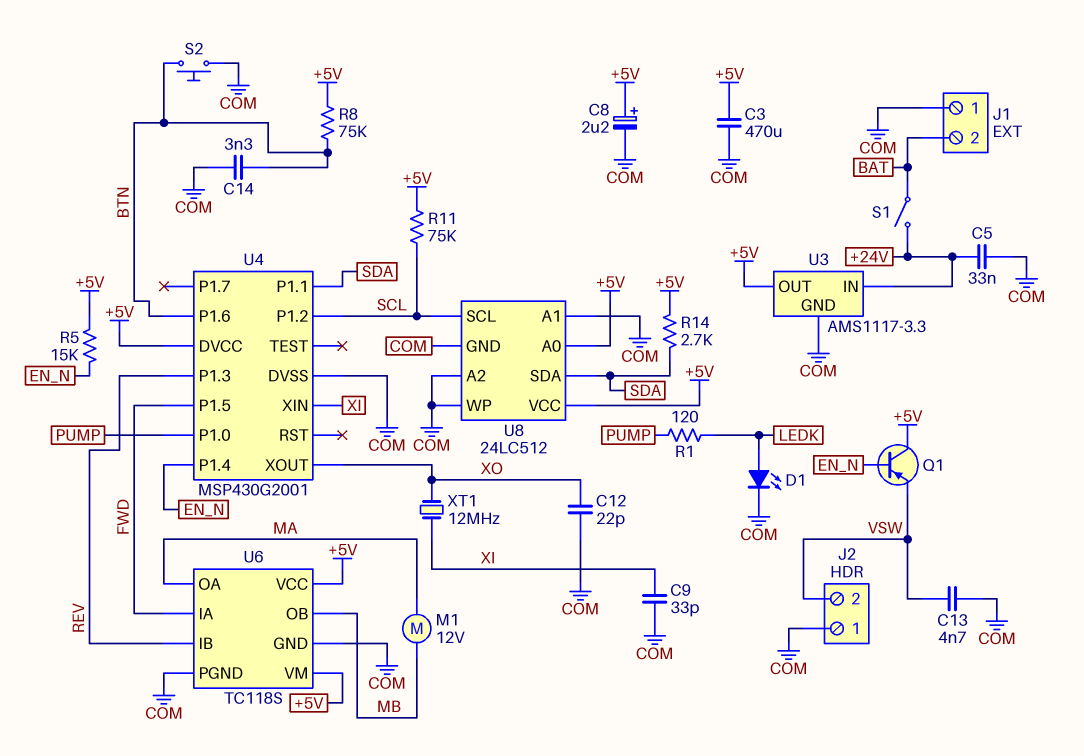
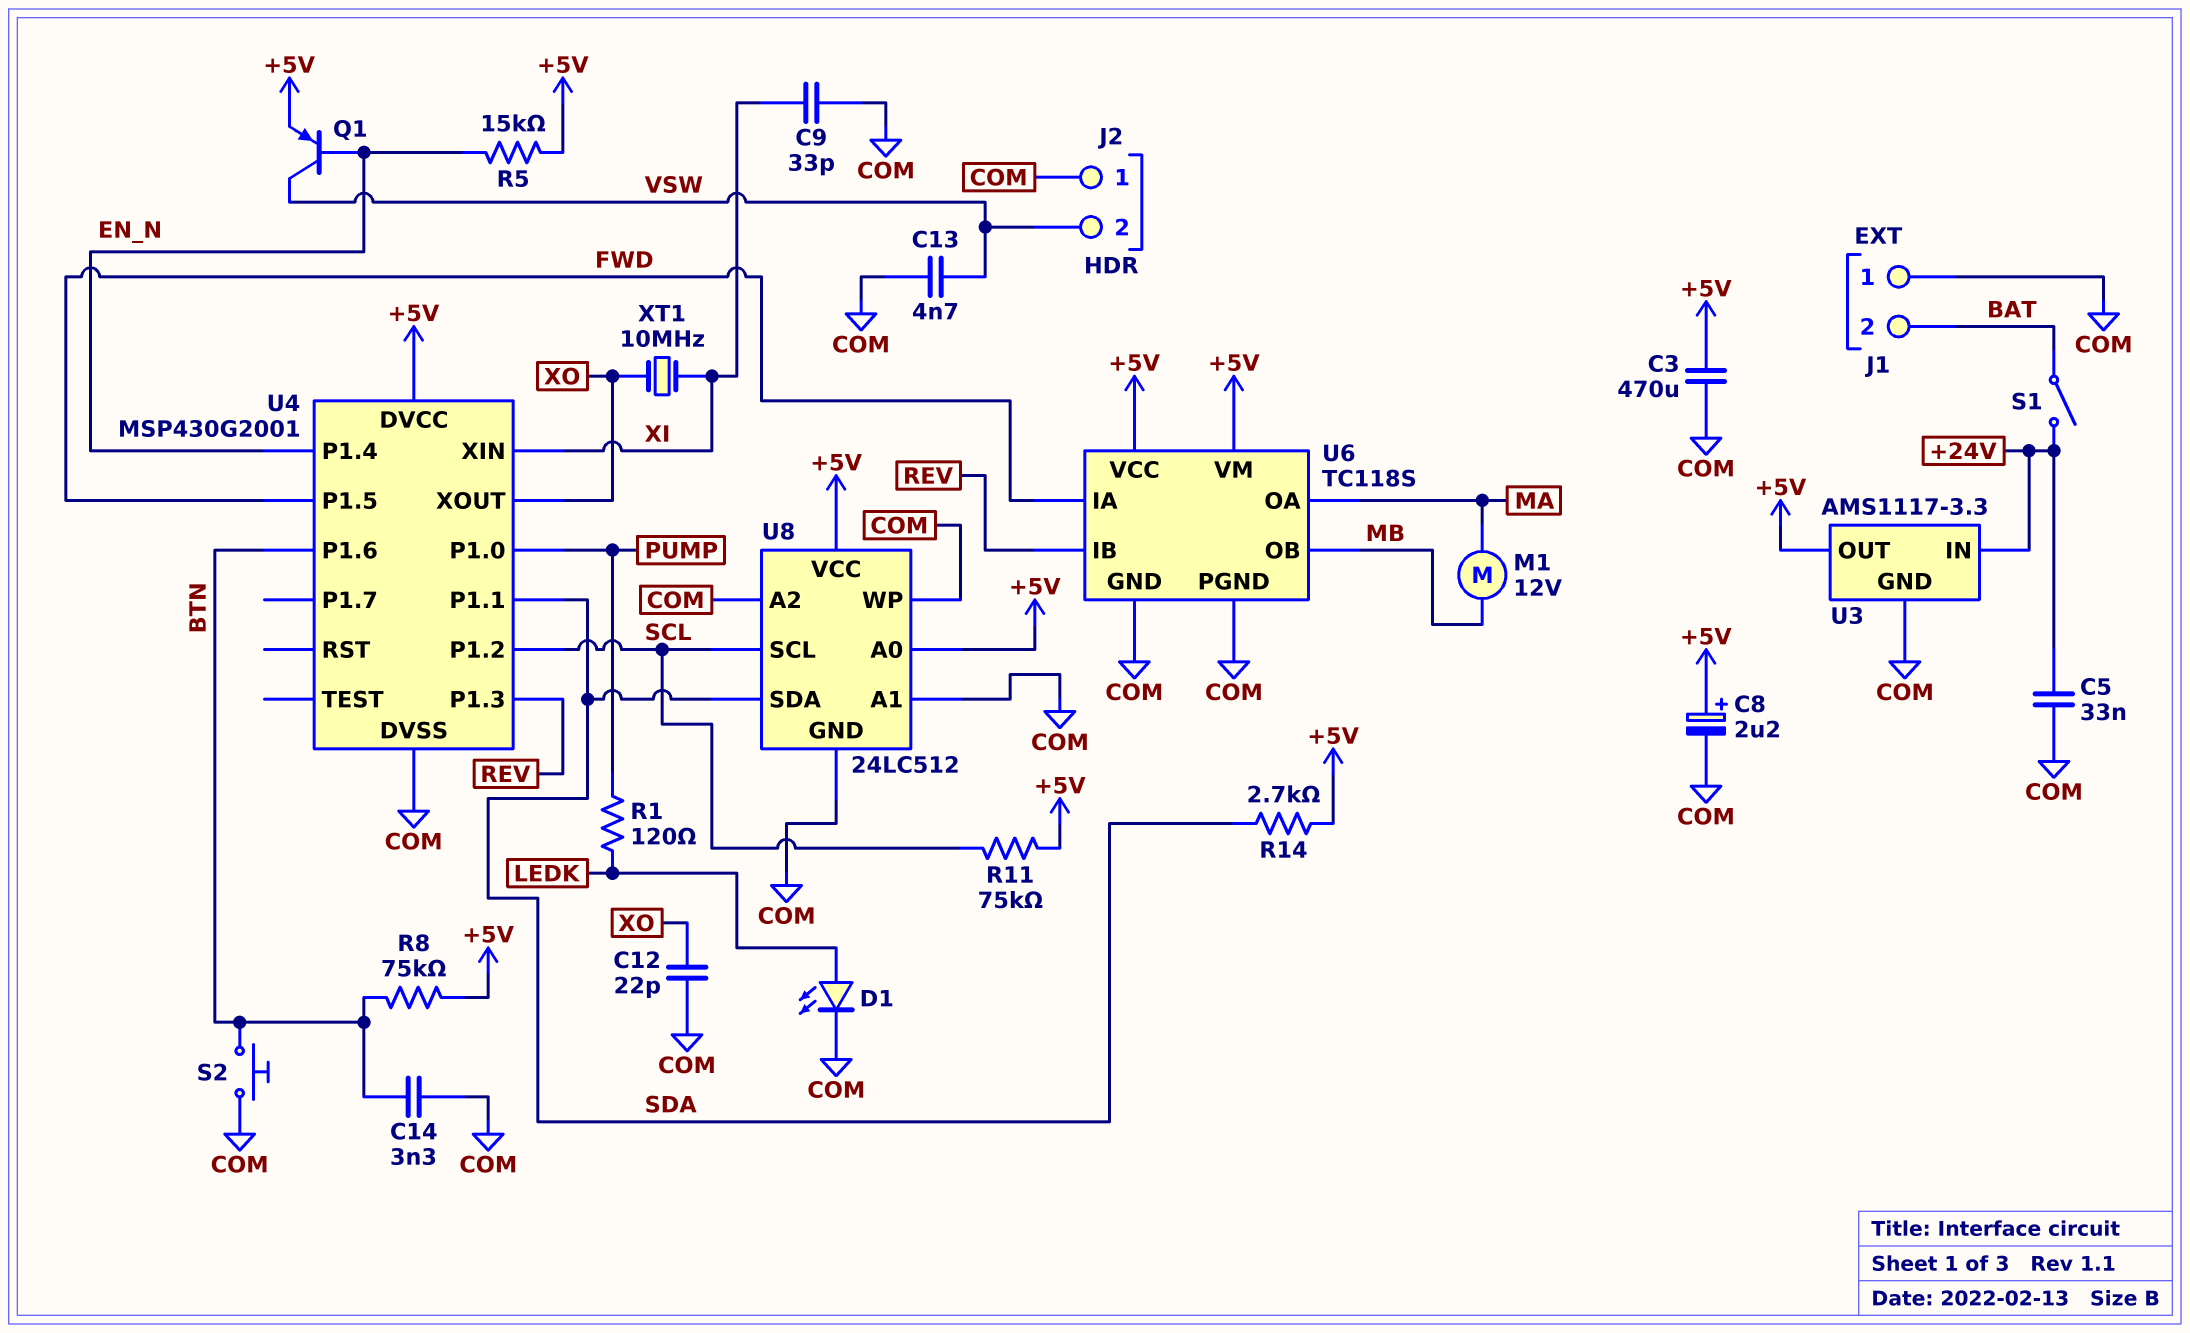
Q1: PNP (B EN_N, C +5V, E VSW) -> PNP (B EN_N, C VSW, E +5V)
XT1: 12MHz (XI, XO) -> 10MHz (XI, XO)

